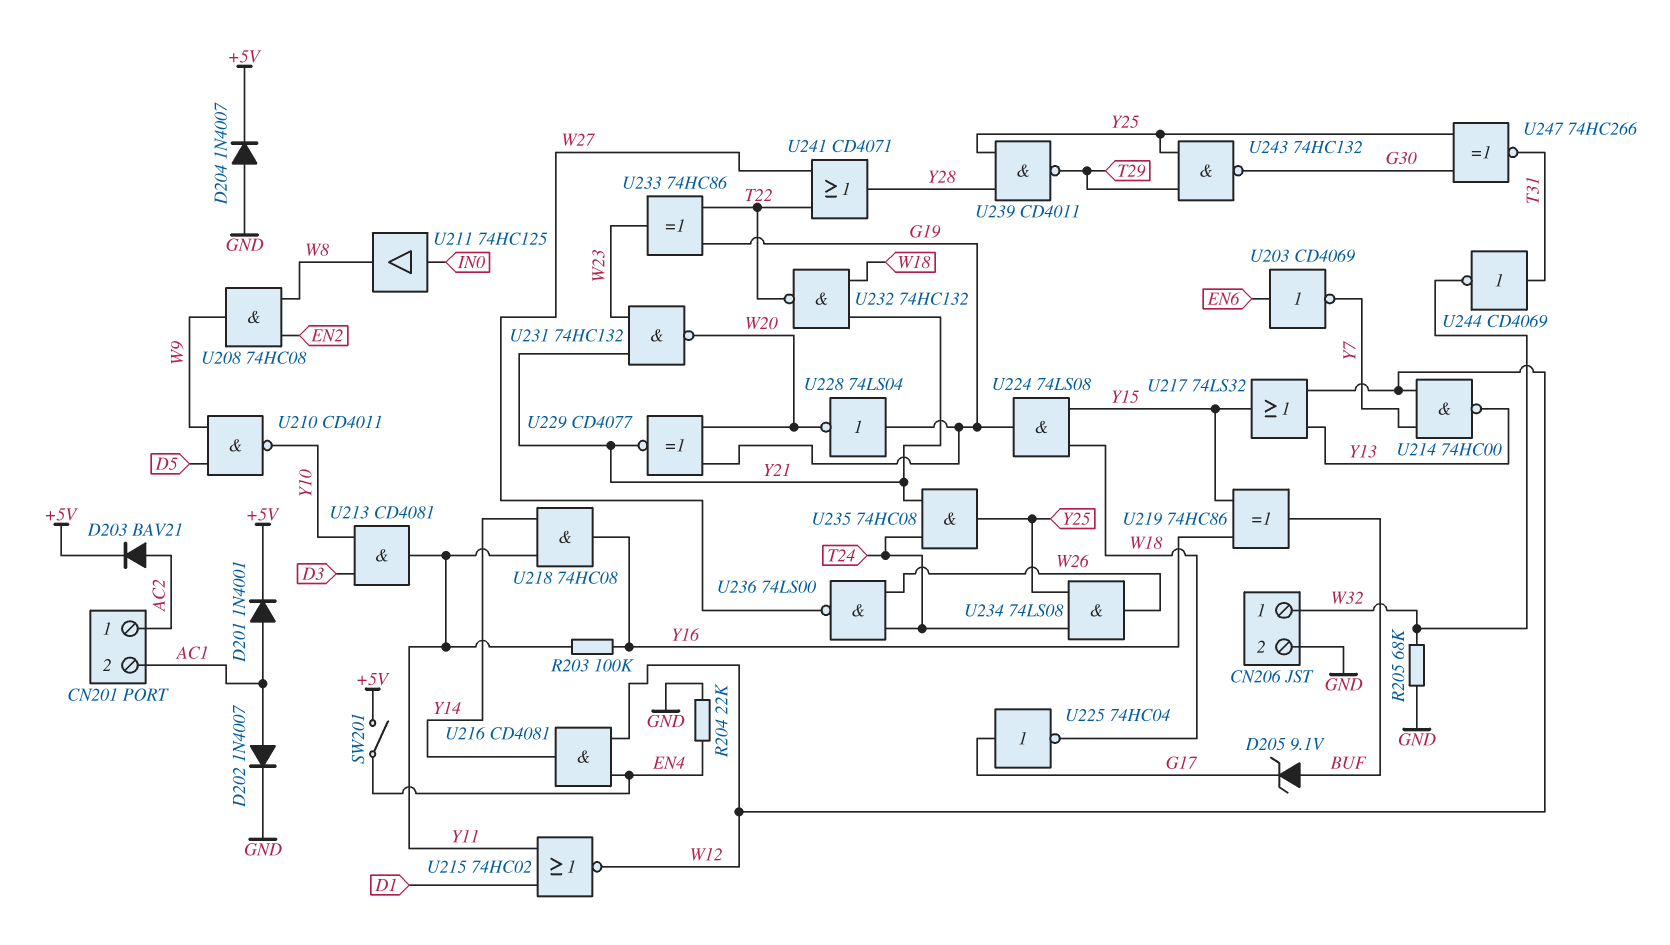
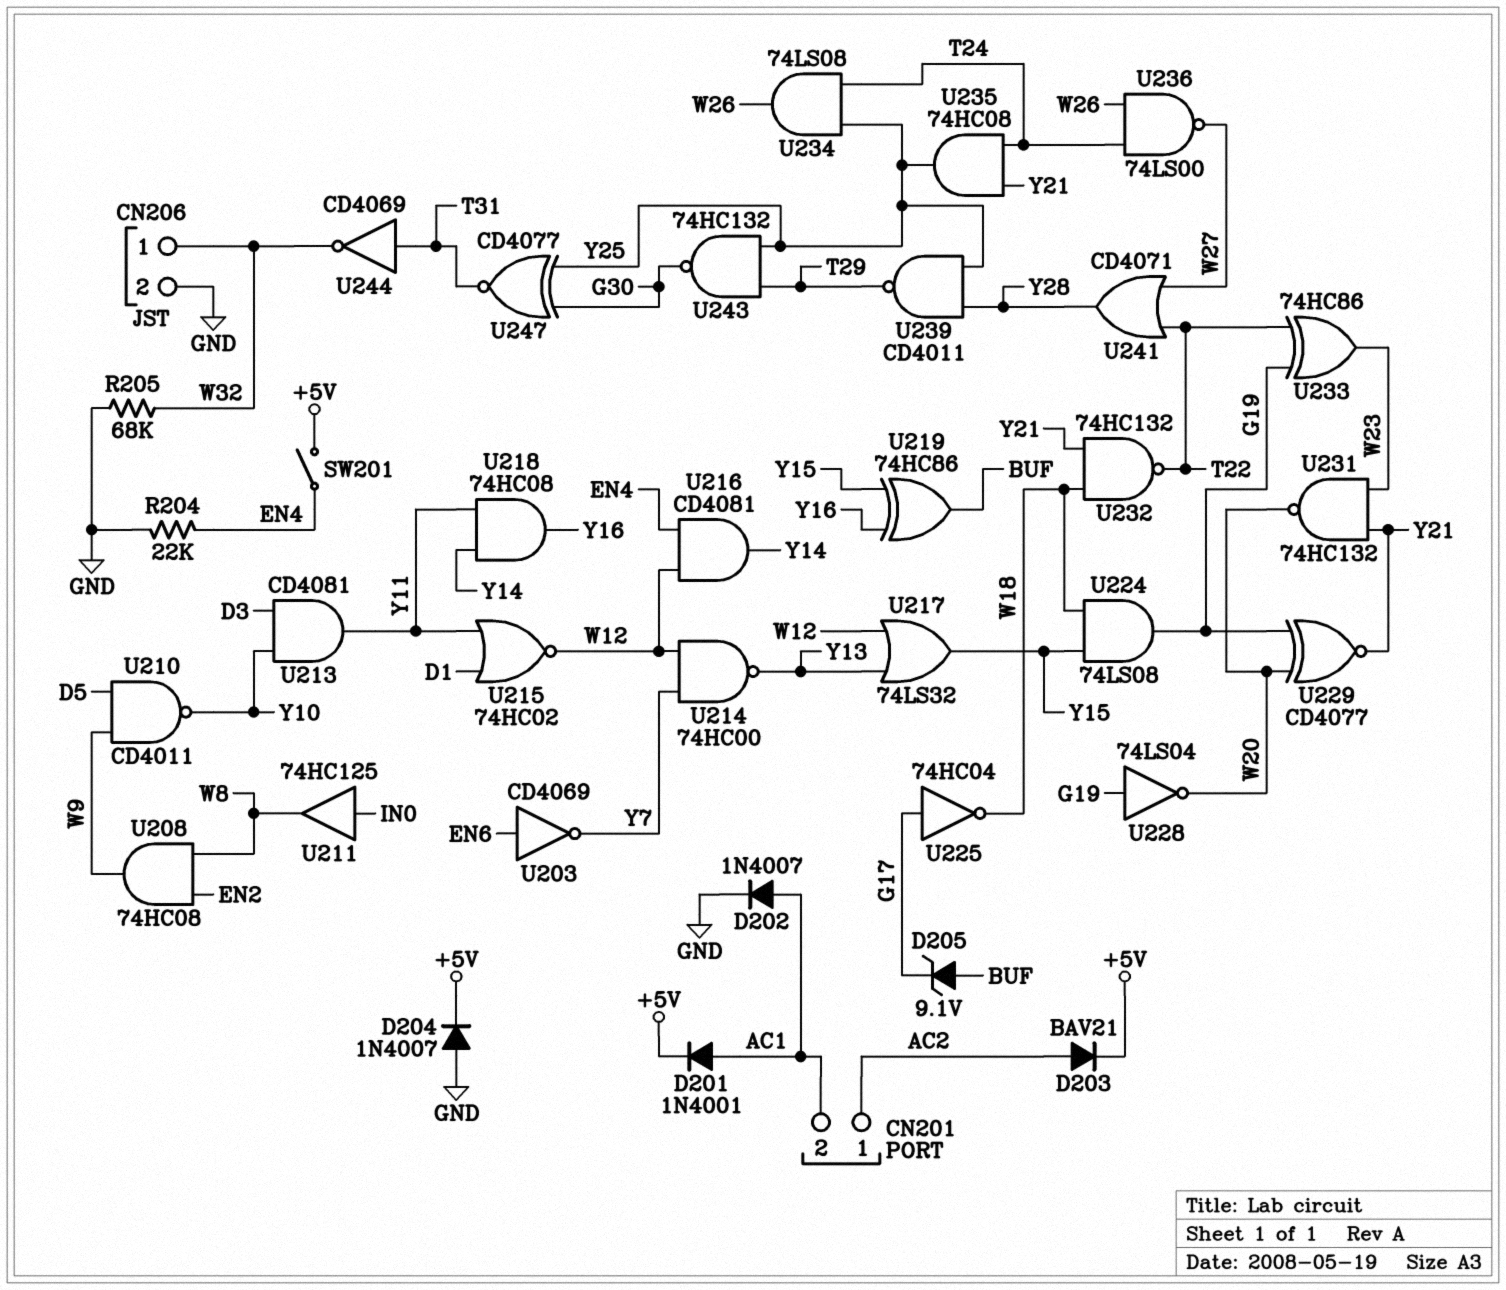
R203: 100k (Y11, Y16) -> none
U247: XNOR 74HC266 (in G30, in Y25, out T31) -> XNOR CD4077 (in G30, in Y25, out T31)

